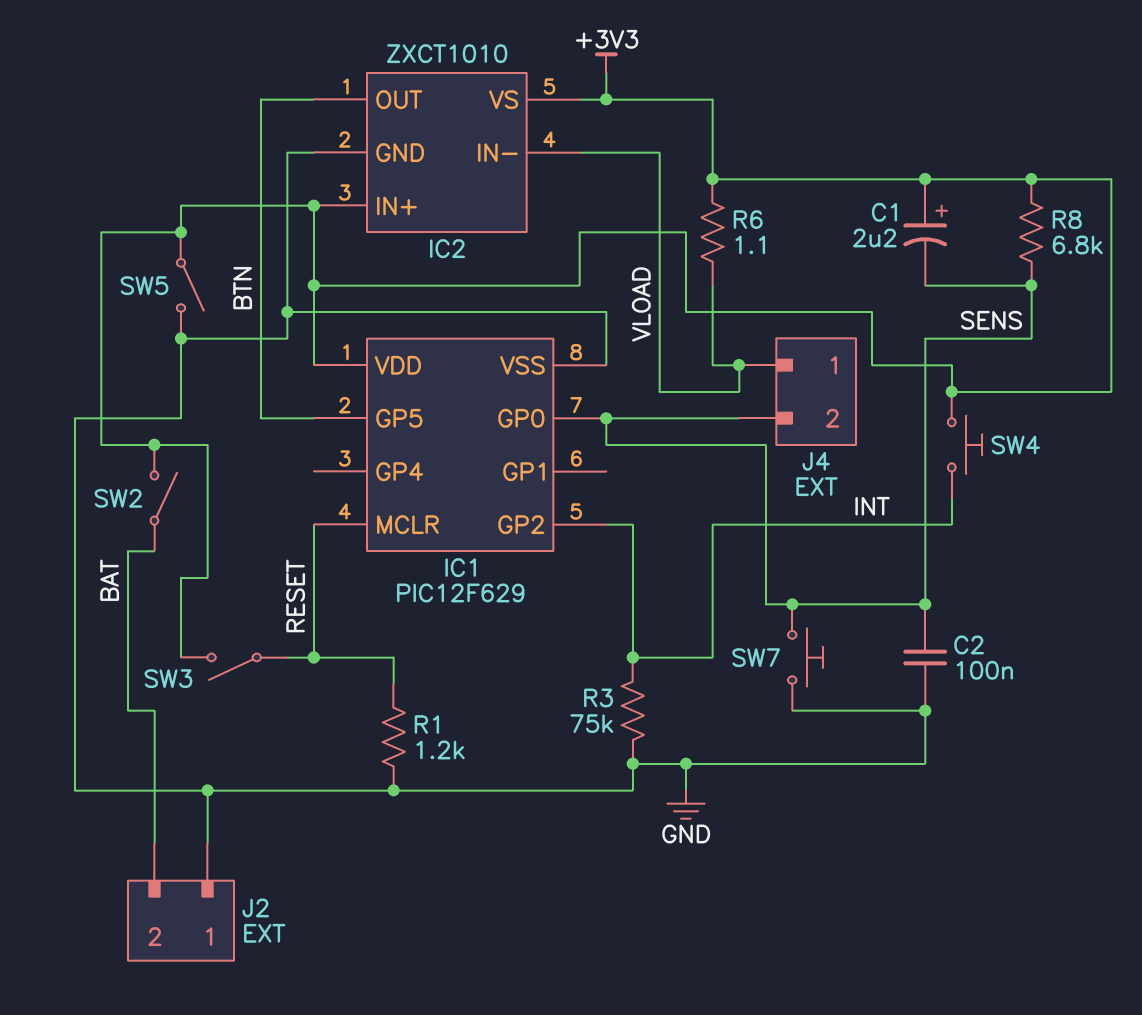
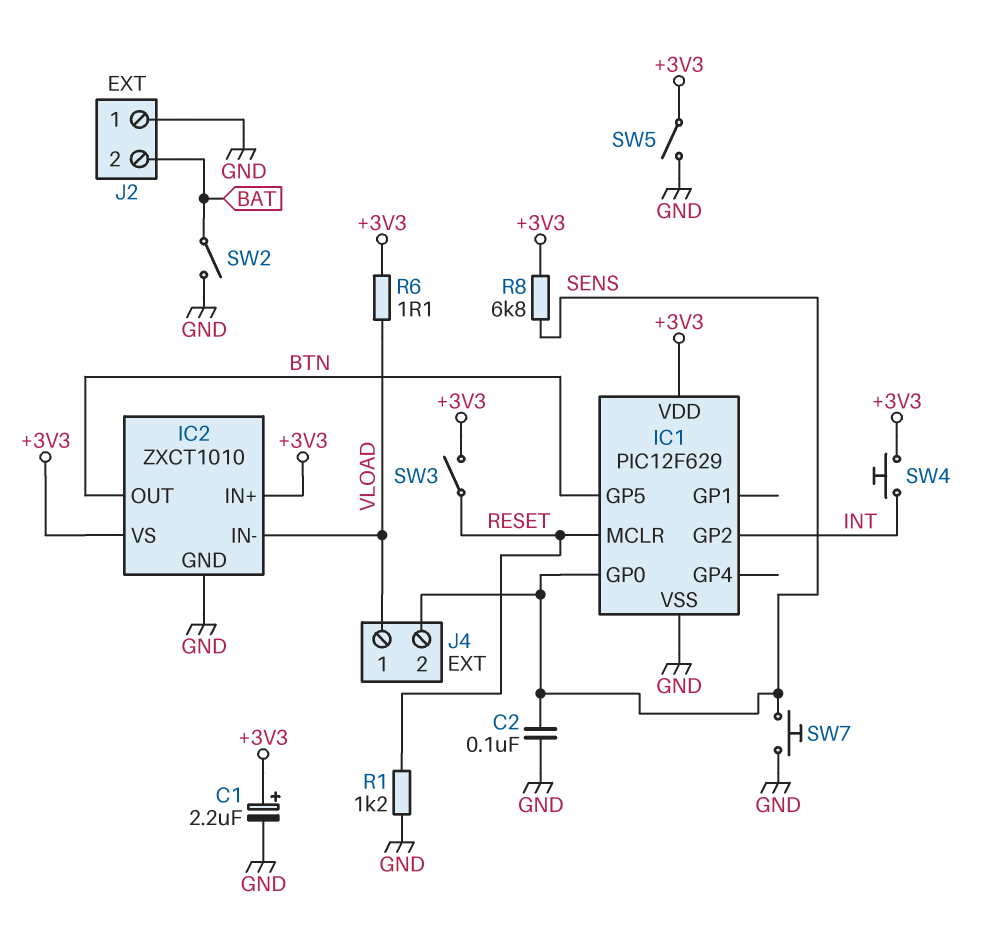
C1: 2.2uF (plus +3V3, minus SENS) -> 2.2uF (plus +3V3, minus GND)
R3: 75k (GND, INT) -> none
SW2: switch (+3V3, BAT) -> switch (BAT, GND)

